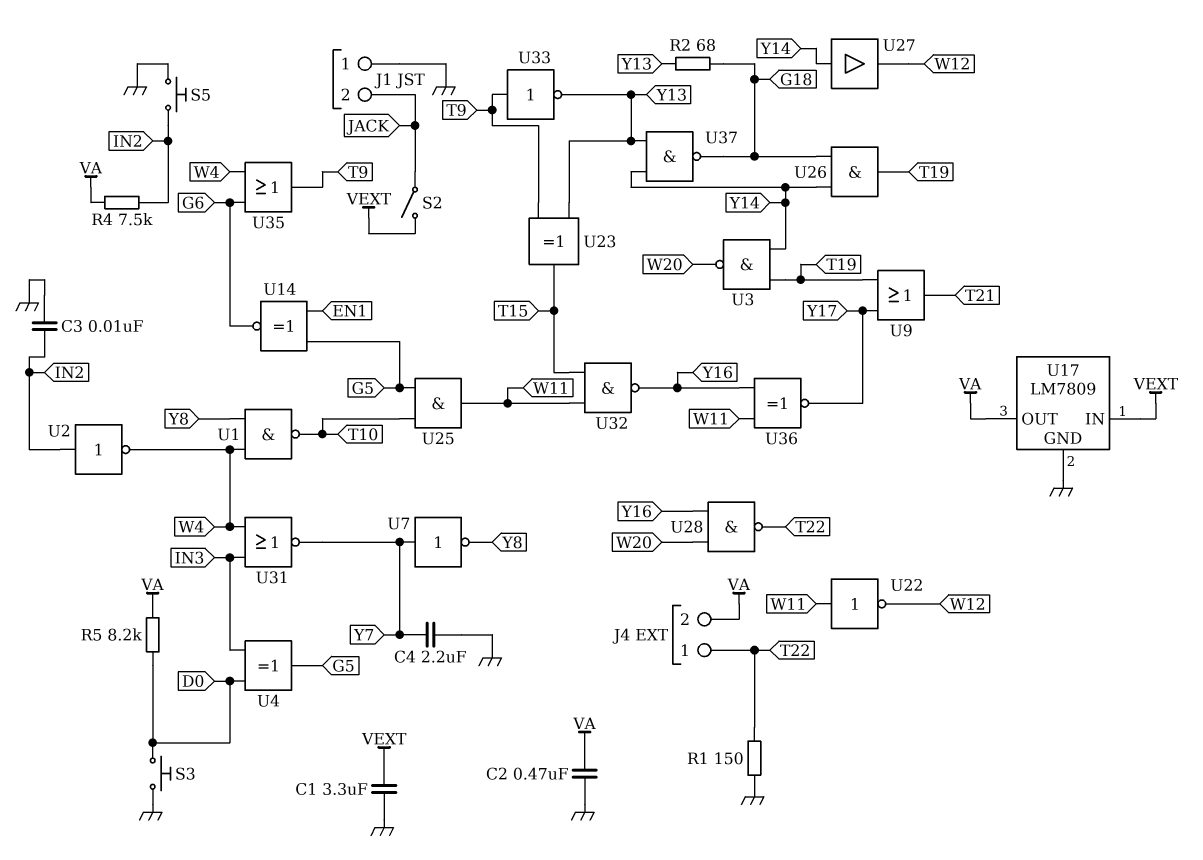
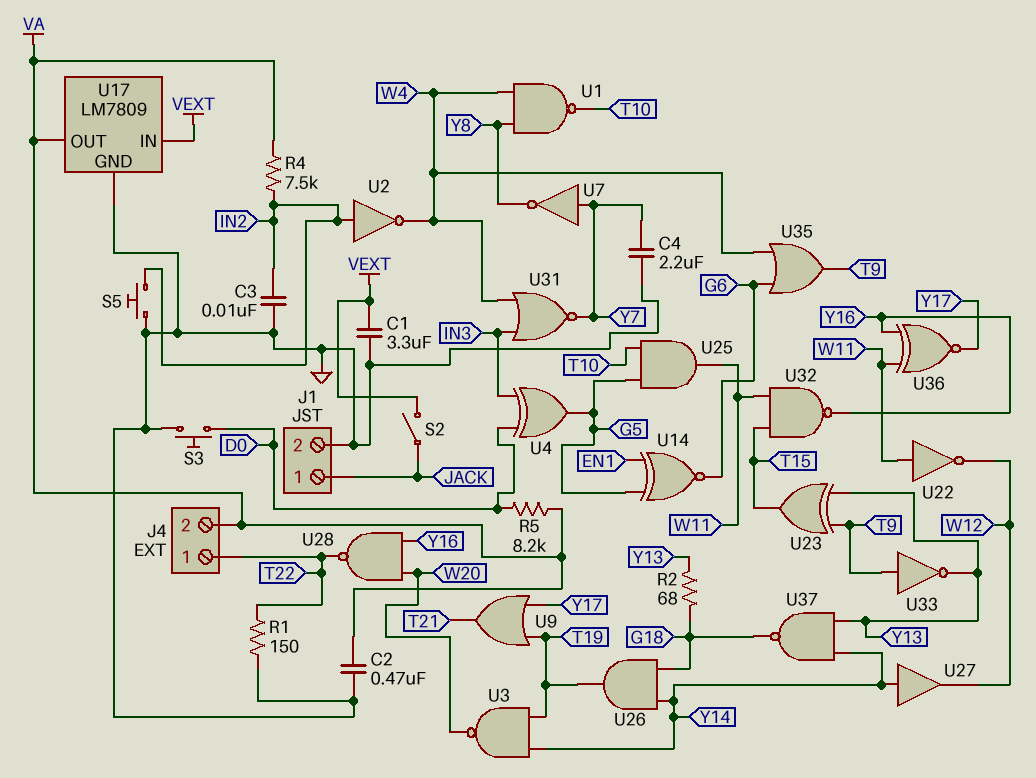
J1 pin 1: GND -> JACK
J1 pin 2: JACK -> GND

